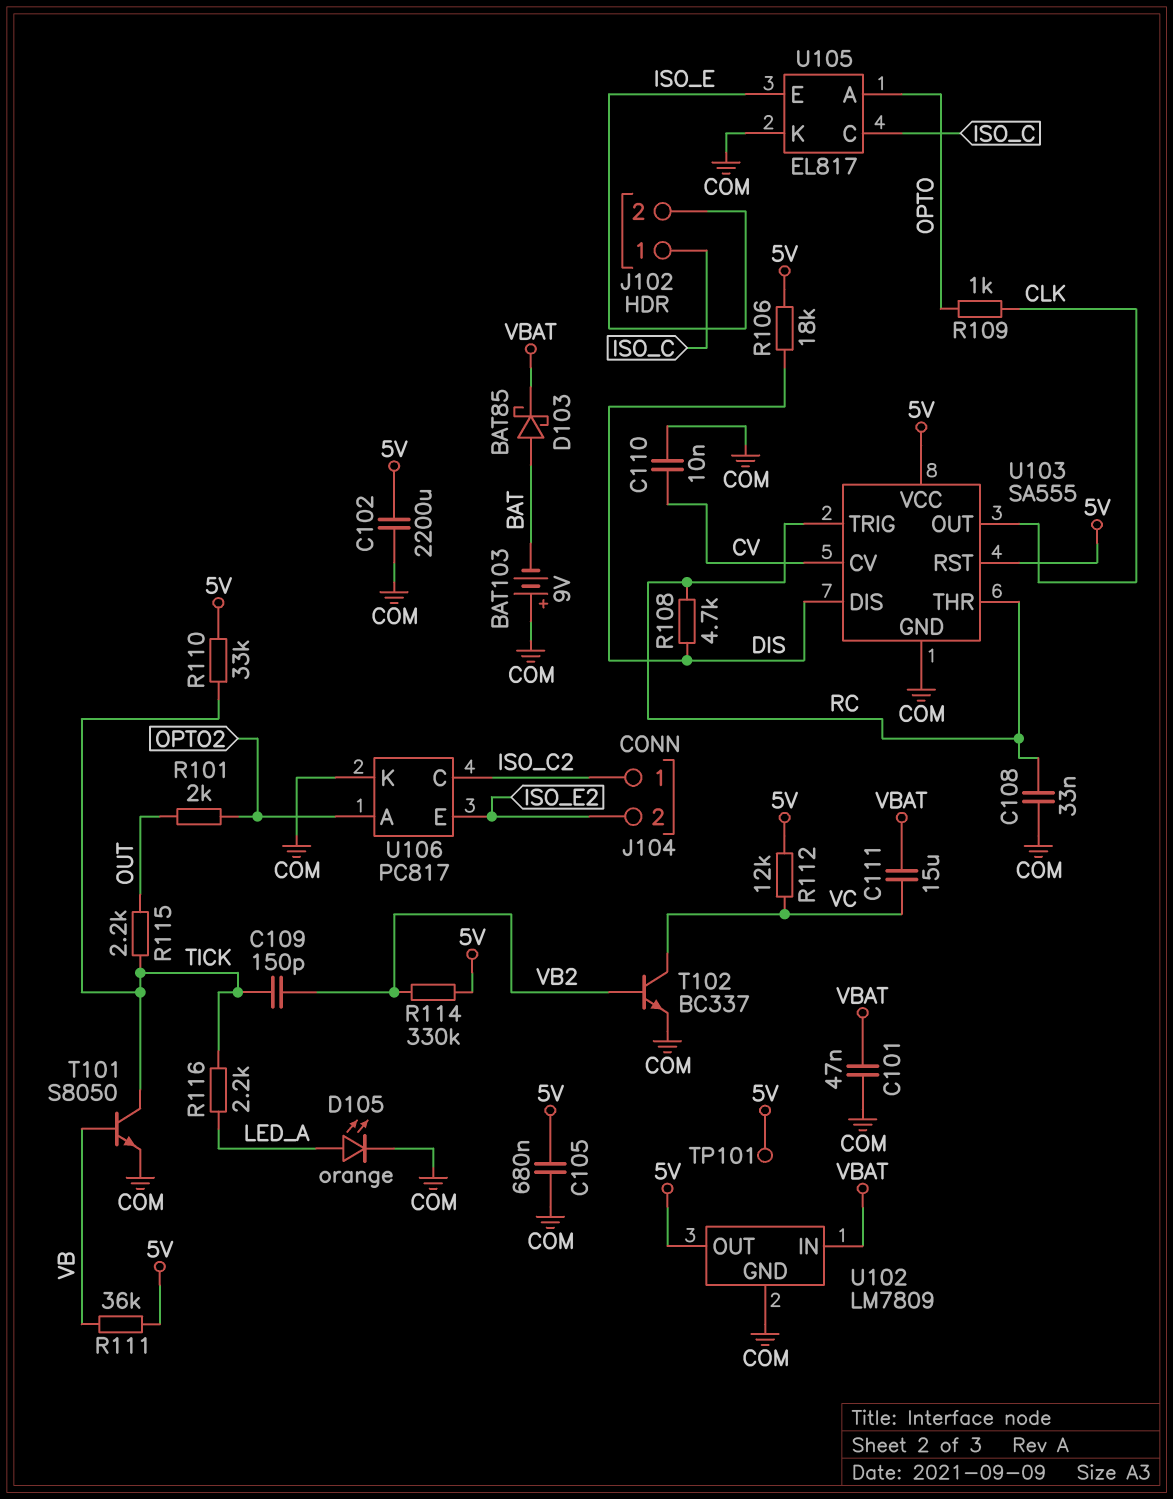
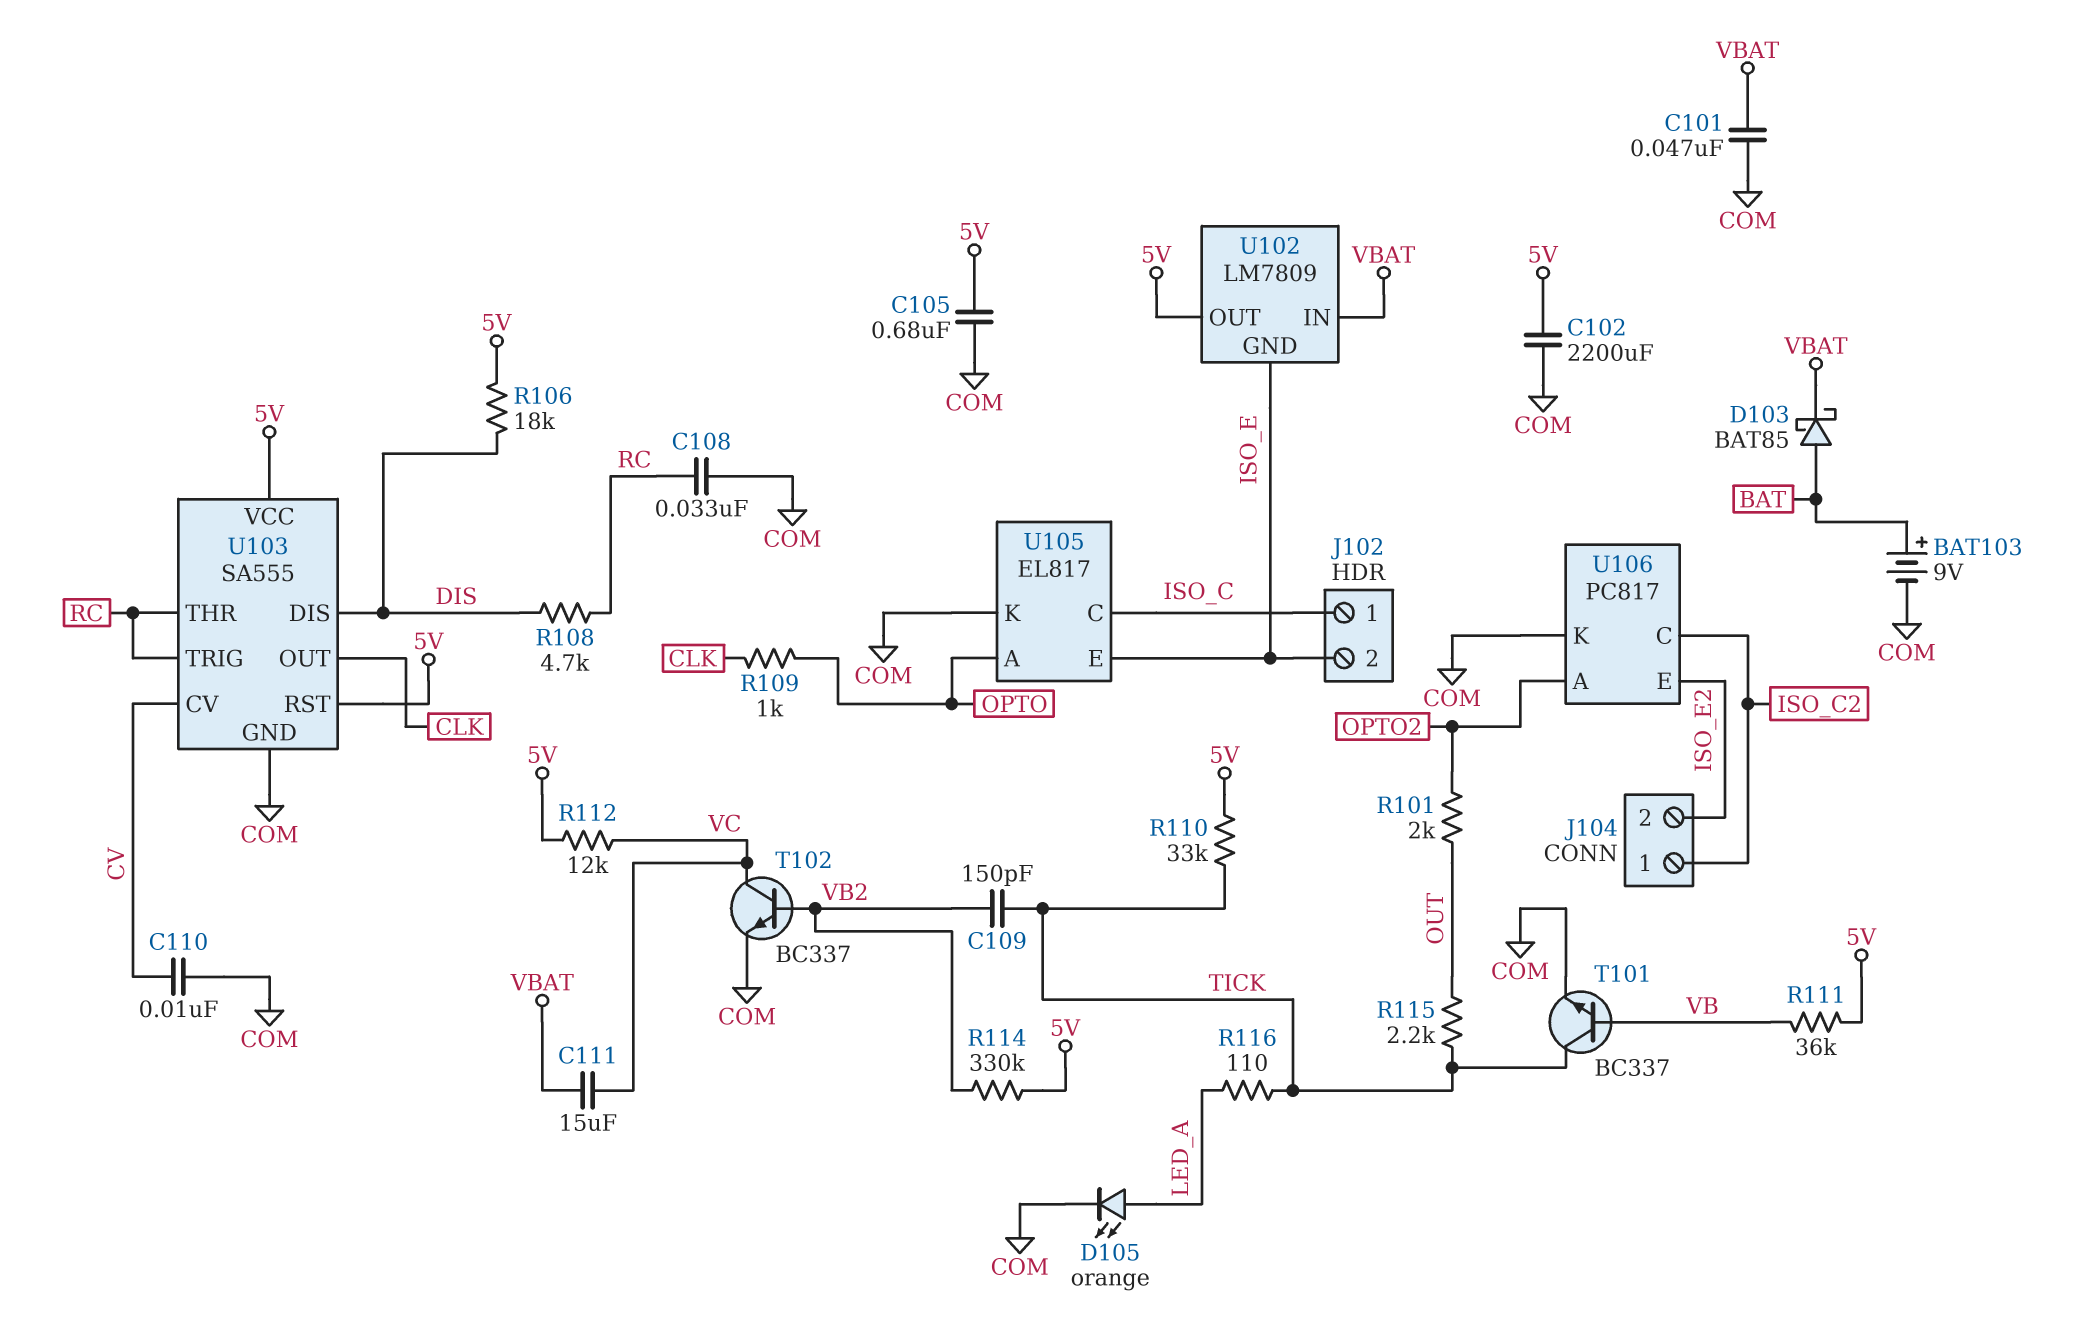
BAT103: 9V (plus COM, minus BAT) -> 9V (plus BAT, minus COM)
R116: 2.2k (LED_A, TICK) -> 110 (LED_A, TICK)
T101: NPN S8050 (B VB, C TICK, E COM) -> NPN BC337 (B VB, C TICK, E COM)
TP101: test point (5V) -> none
U102 pin GND: COM -> ISO_E

